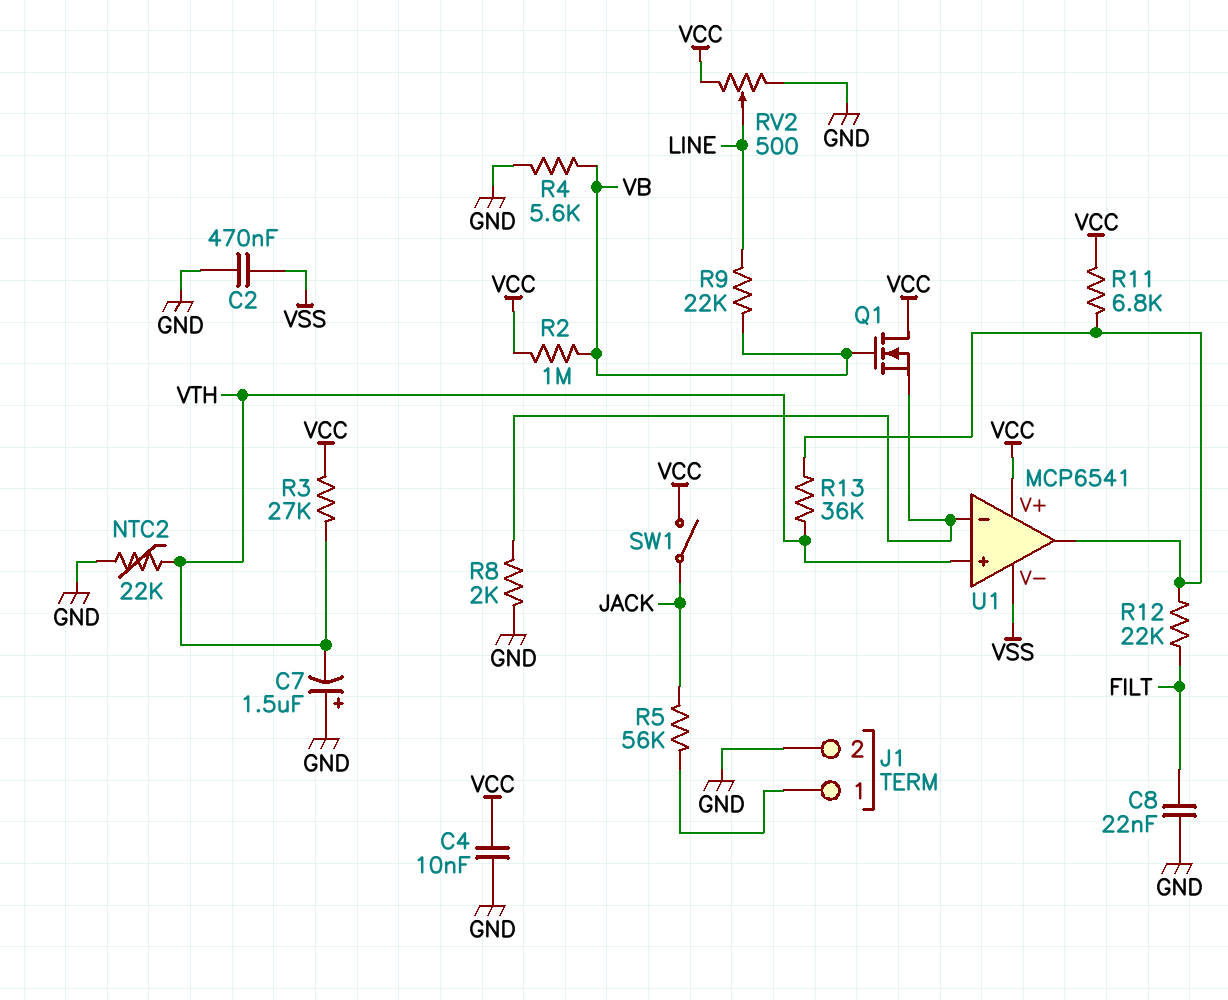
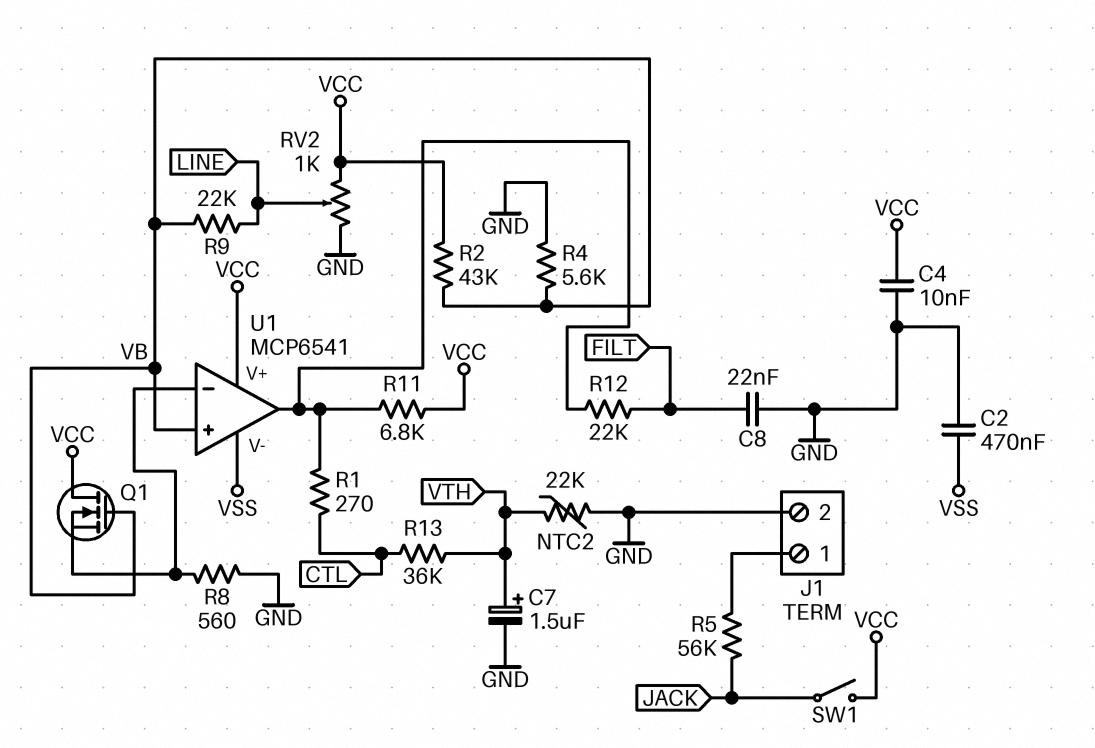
C7: 1.5uF (plus GND, minus VTH) -> 1.5uF (plus VTH, minus GND)
R1: none -> 270 (CTL, U1/out)
R2: 1M (VB, VCC) -> 43k (VB, VCC)
R3: 27k (VCC, VTH) -> none
R8: 2k (GND, U1/in-) -> 560 (GND, U1/in-)
R13: 36k (U1/out, VTH) -> 36k (CTL, VTH)
RV2: 500 (GND, VCC, wiper LINE) -> 1k (GND, VCC, wiper LINE)
U1 pin in+: VTH -> VB

